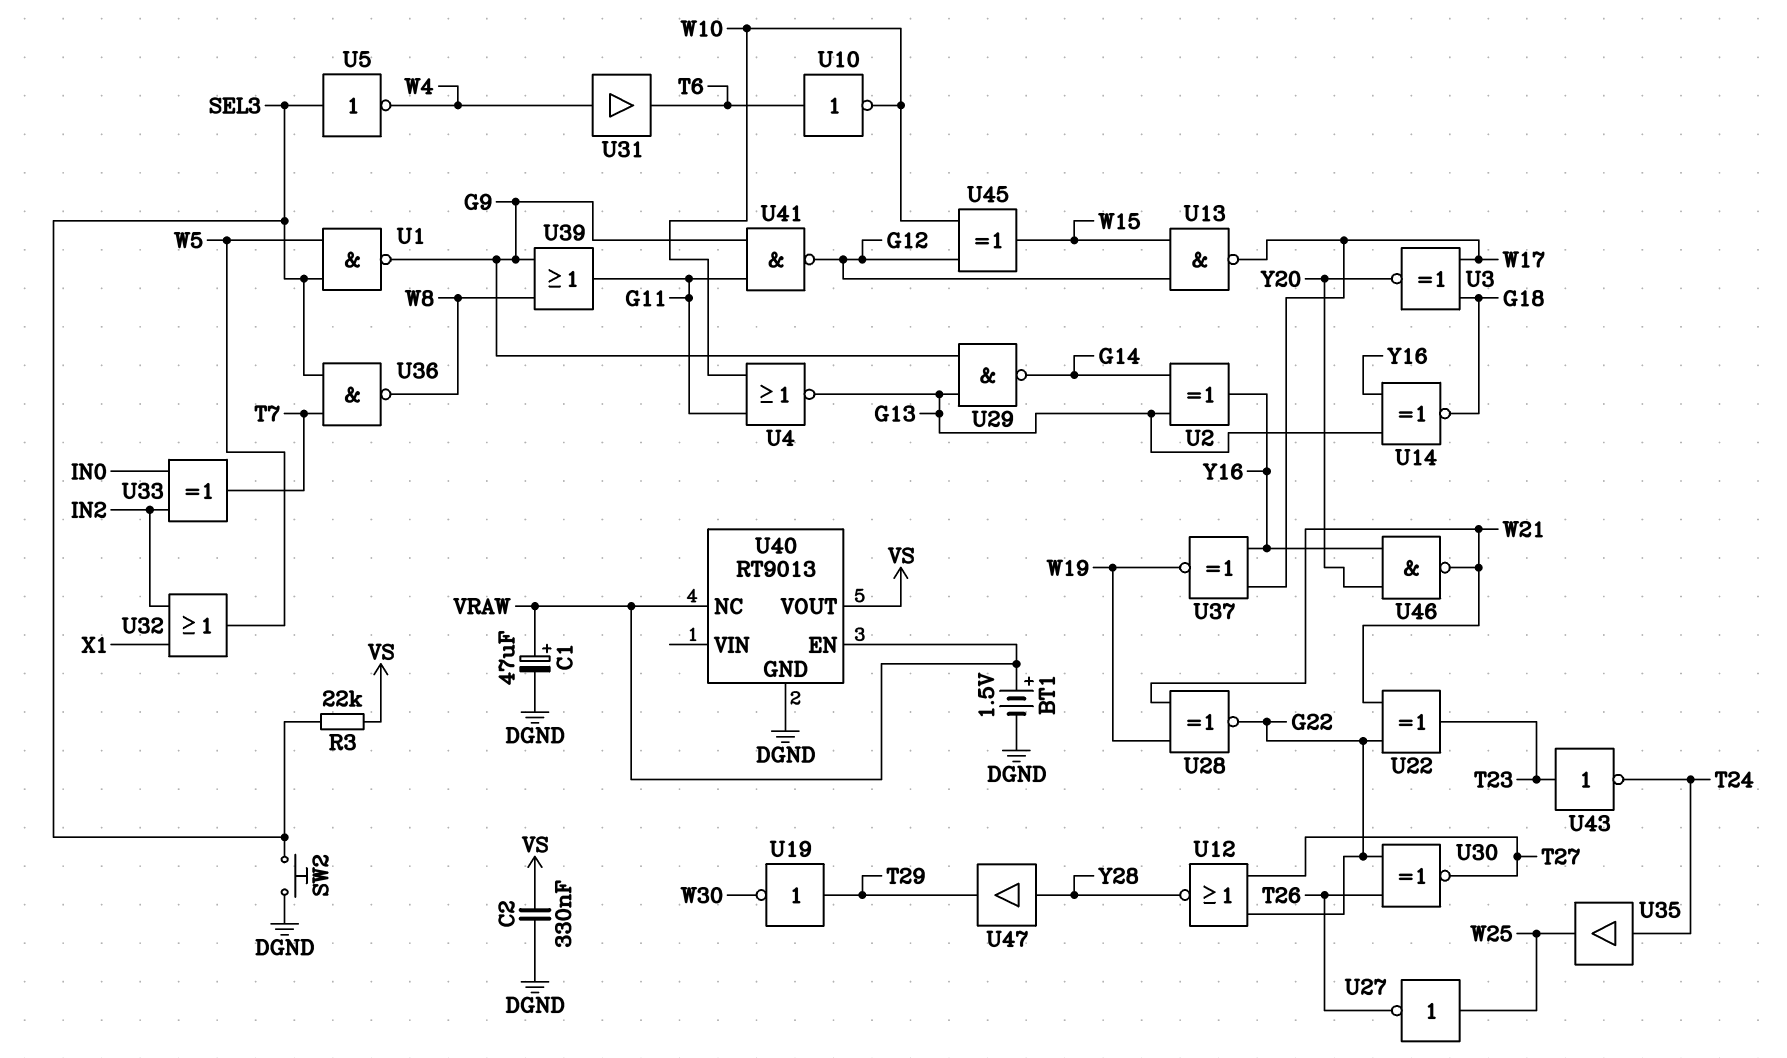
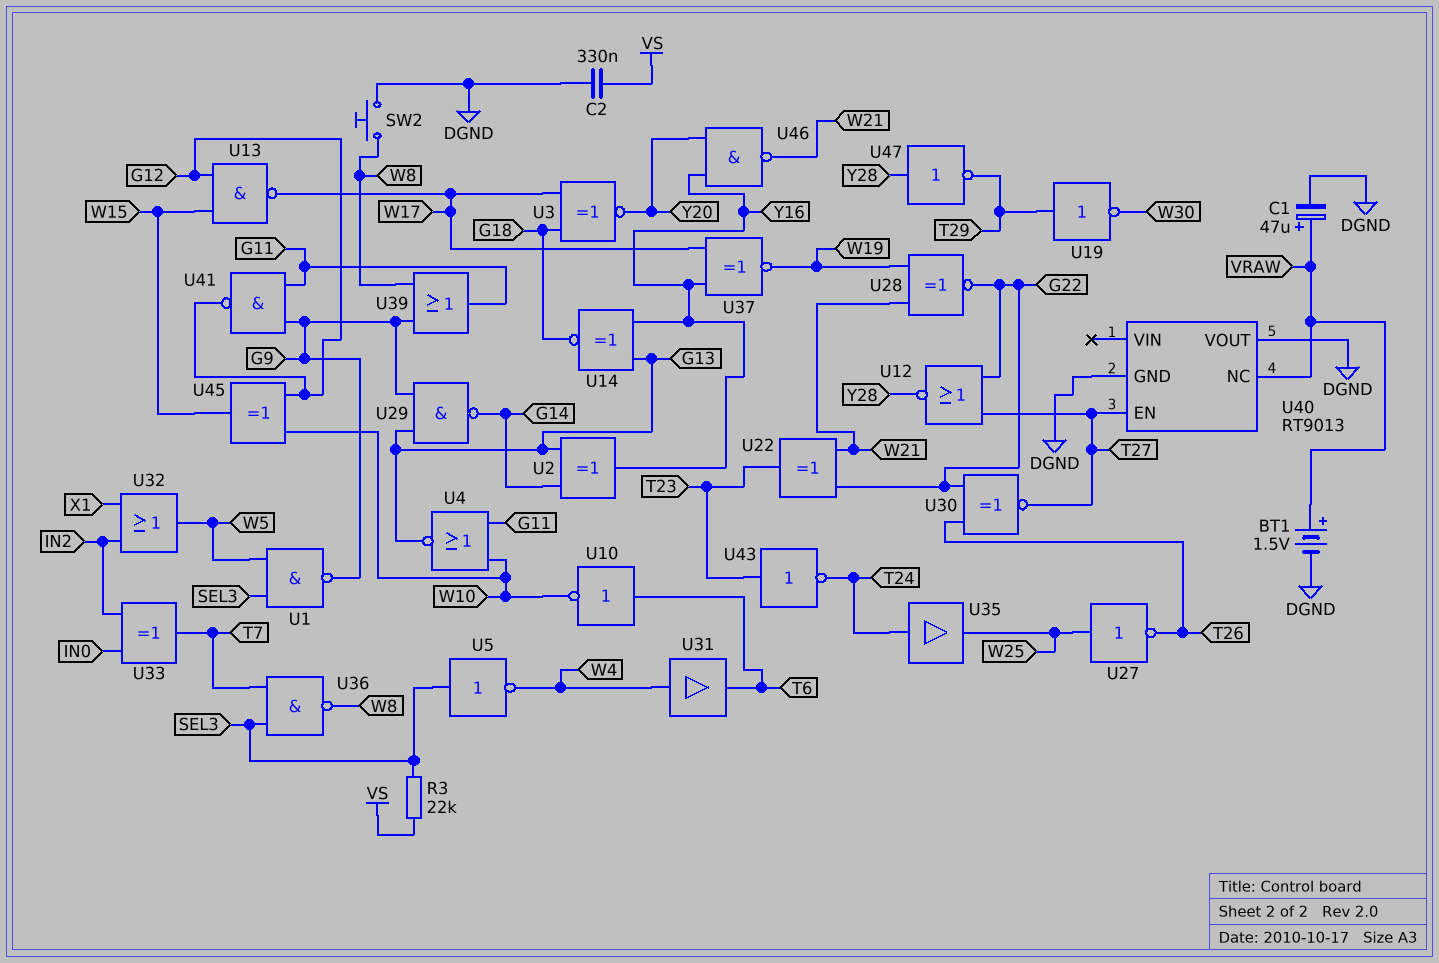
SW2: button (DGND, SEL3) -> button (DGND, W8)
U40 pin EN: VRAW -> T27
U40 pin VOUT: VS -> DGND
U47: buffer (in Y28, out T29) -> NOT (in Y28, out T29)

